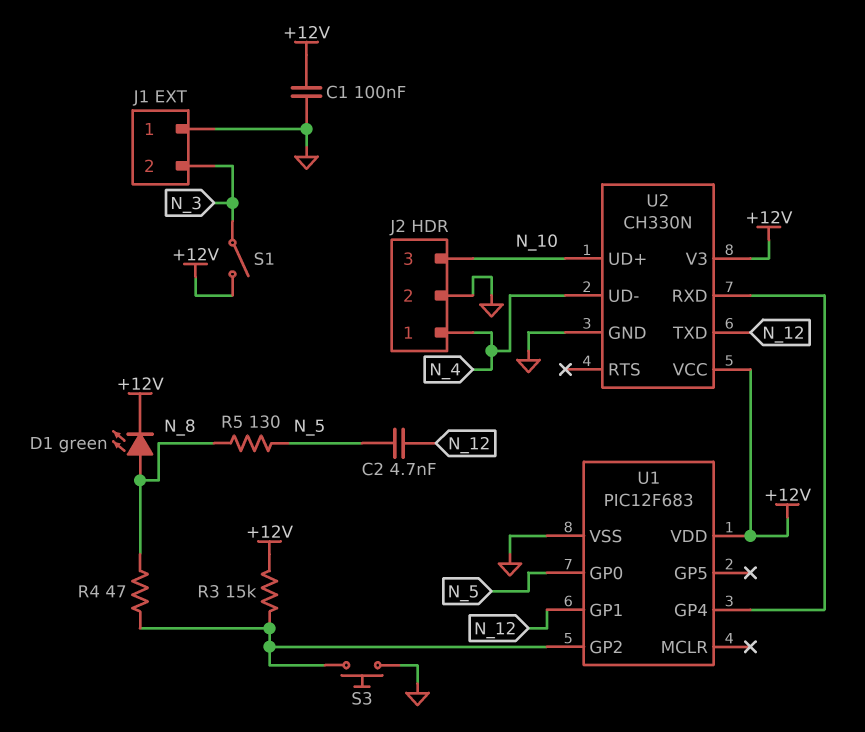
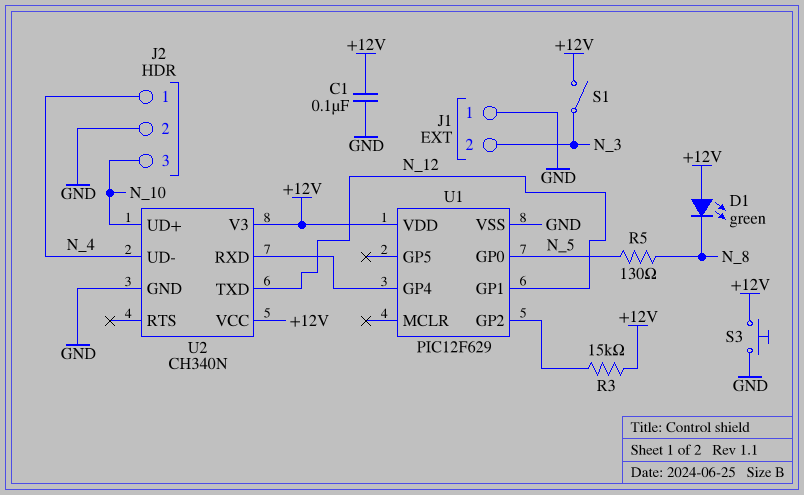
C2: 4.7nF (N_5, N_12) -> none
D1: LED green (A N_8, K +12V) -> LED green (A +12V, K N_8)
R4: 47 (N_8, U1/GP2) -> none
S3: button (GND, U1/GP2) -> button (+12V, GND)
U1: PIC12F683 -> PIC12F629
U2: CH330N -> CH340N

